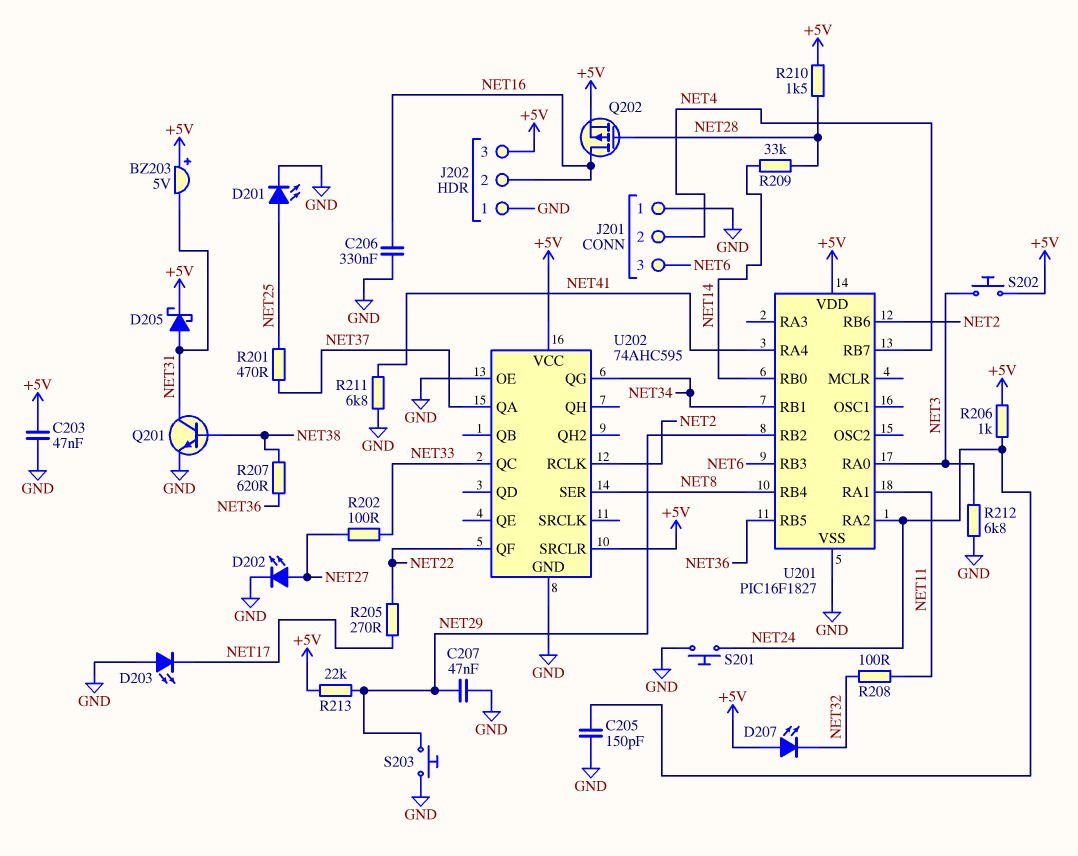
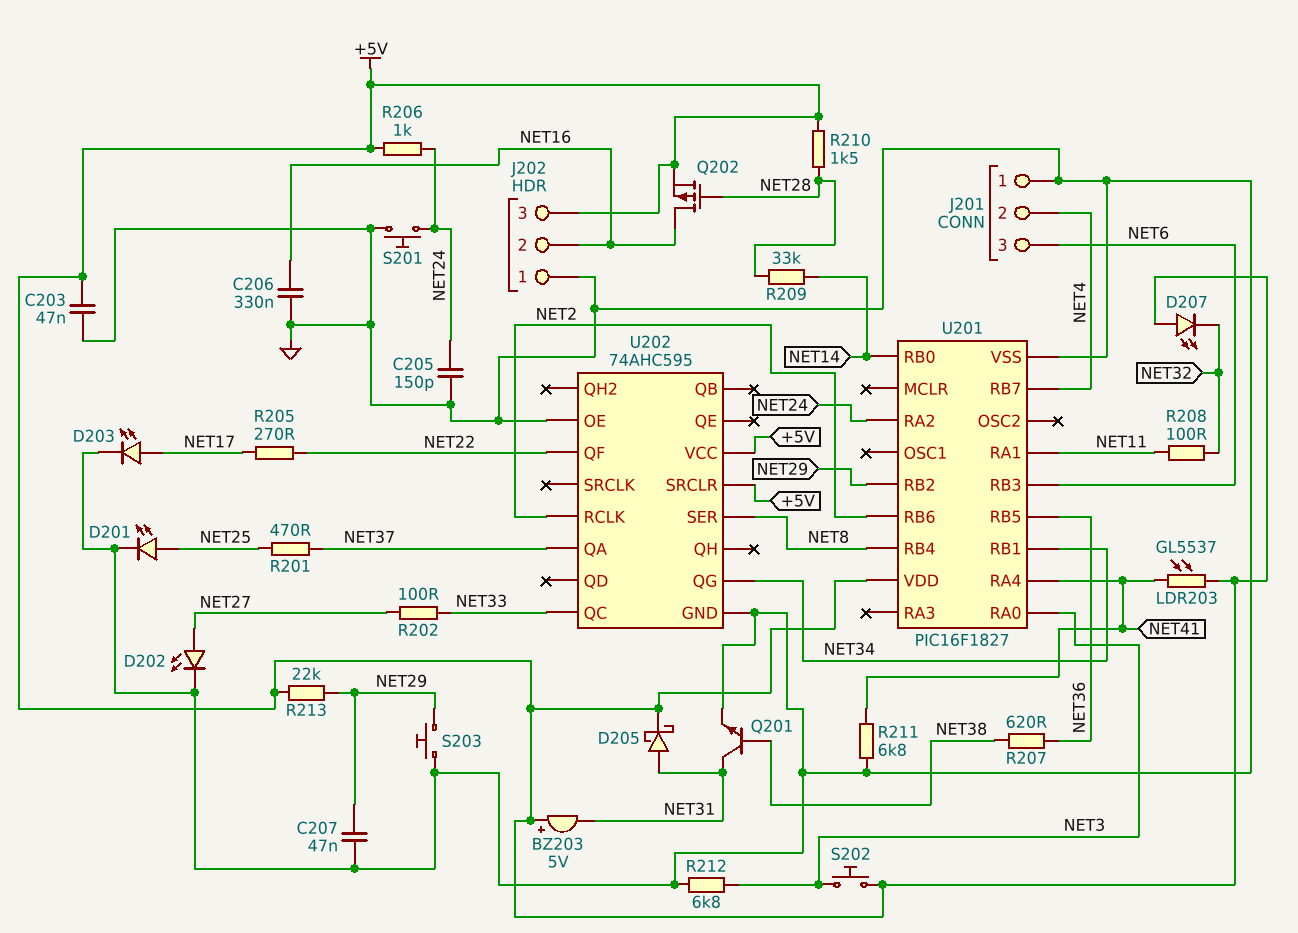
D203: LED (A GND, K NET17) -> LED (A NET17, K GND)
LDR203: none -> GL5537 (+5V, NET41)

